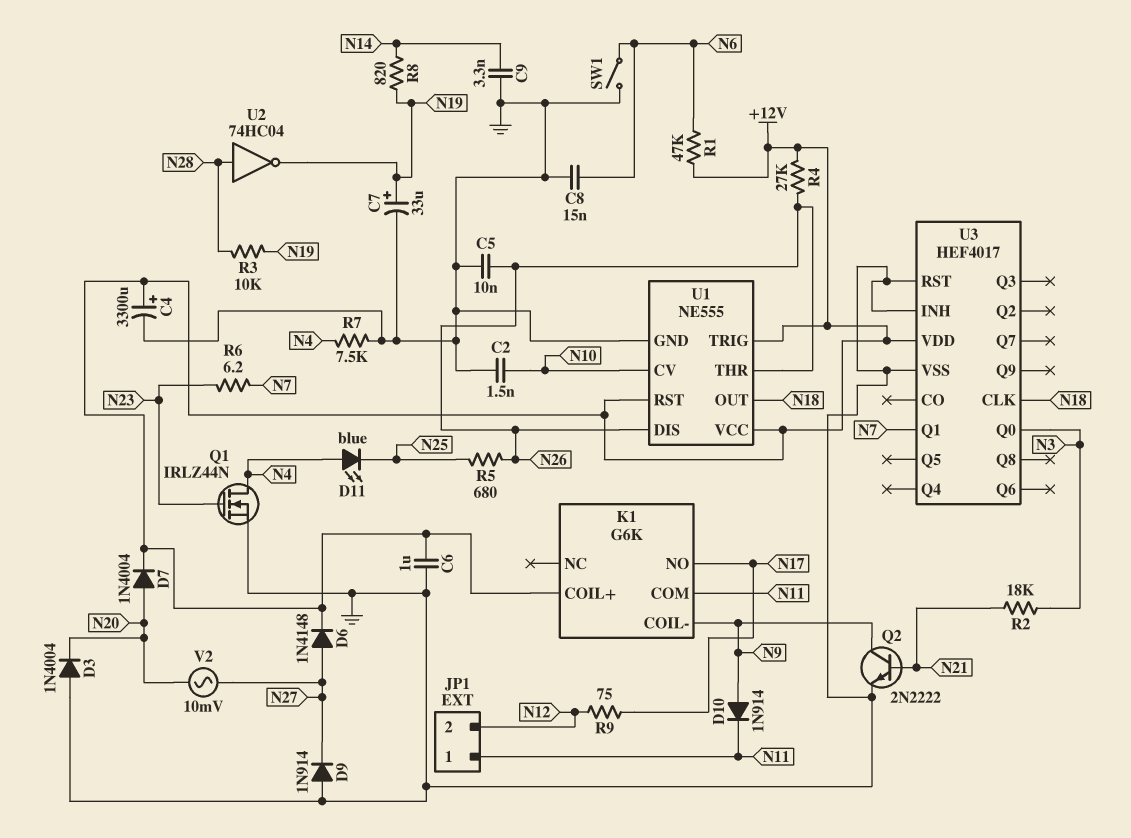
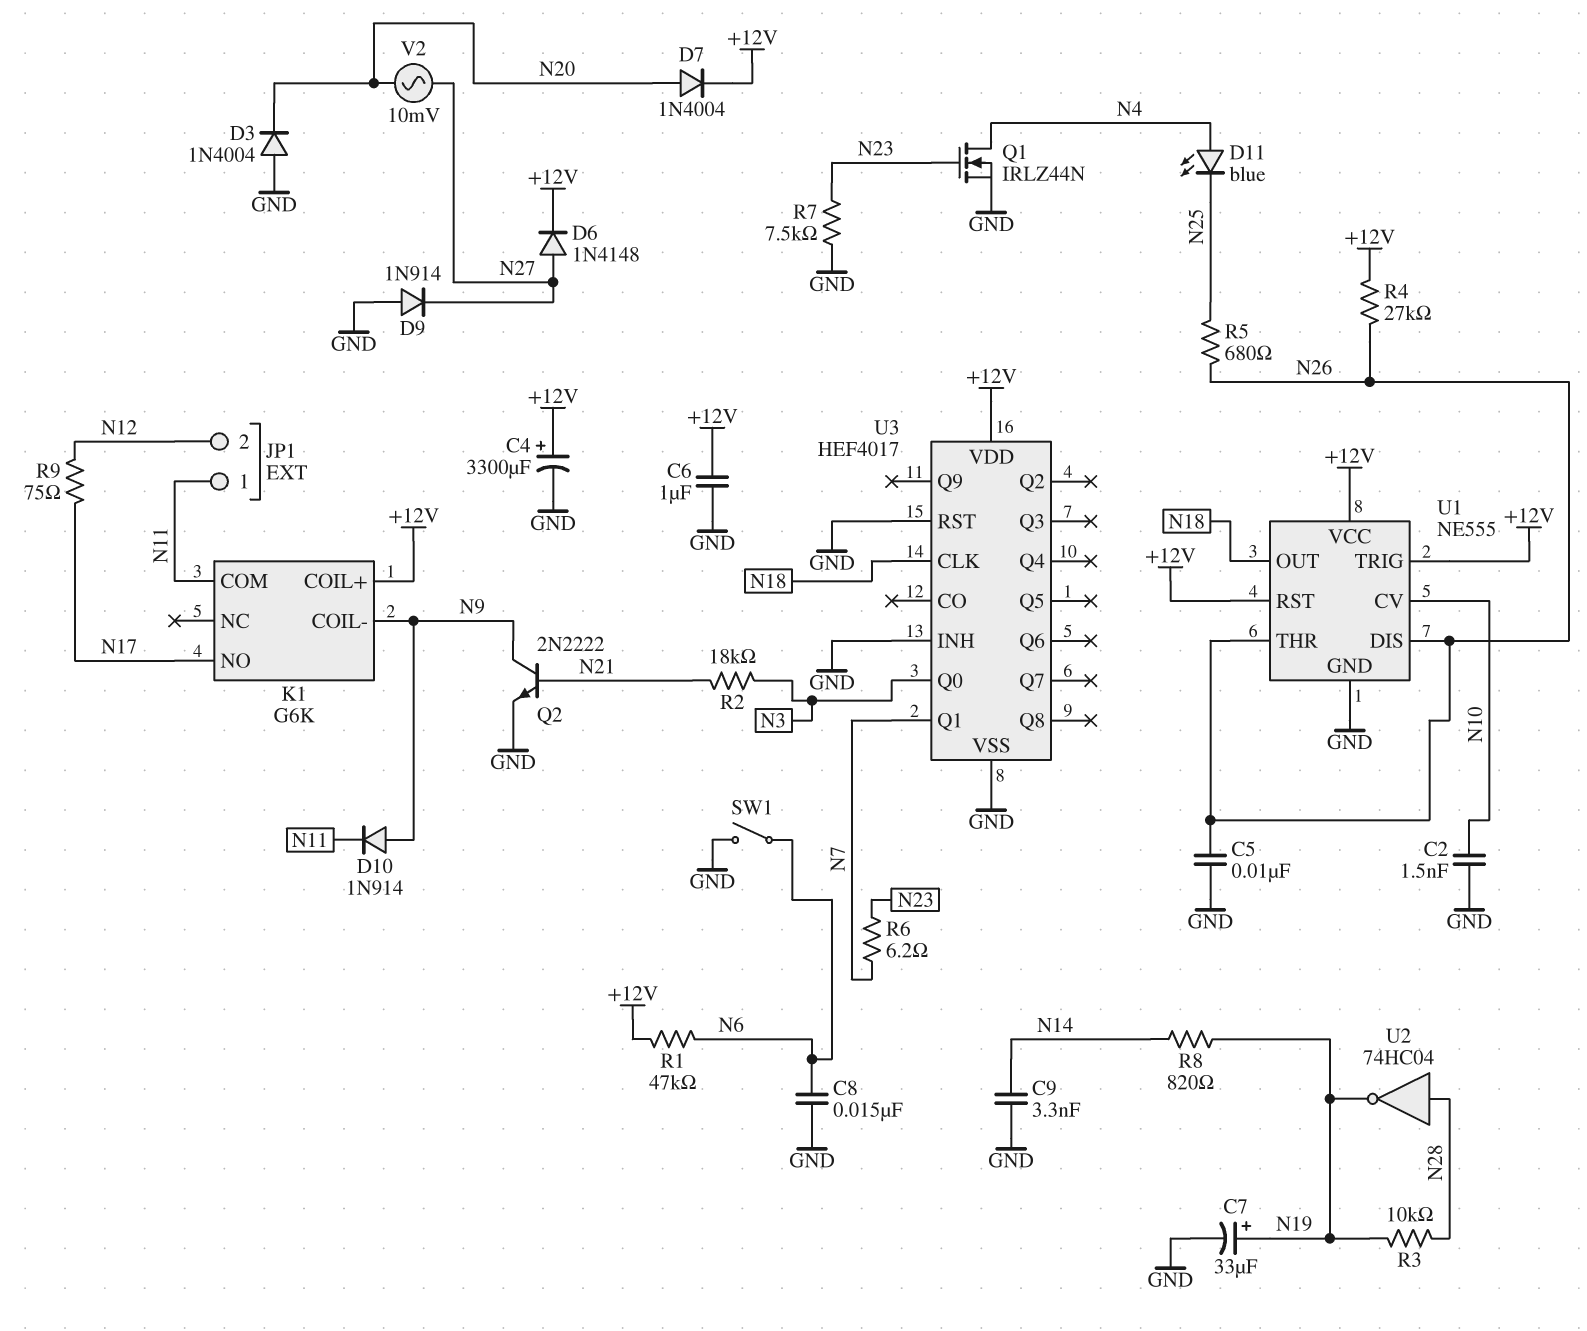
R7: 7.5k (GND, N4) -> 7.5k (GND, N23)

